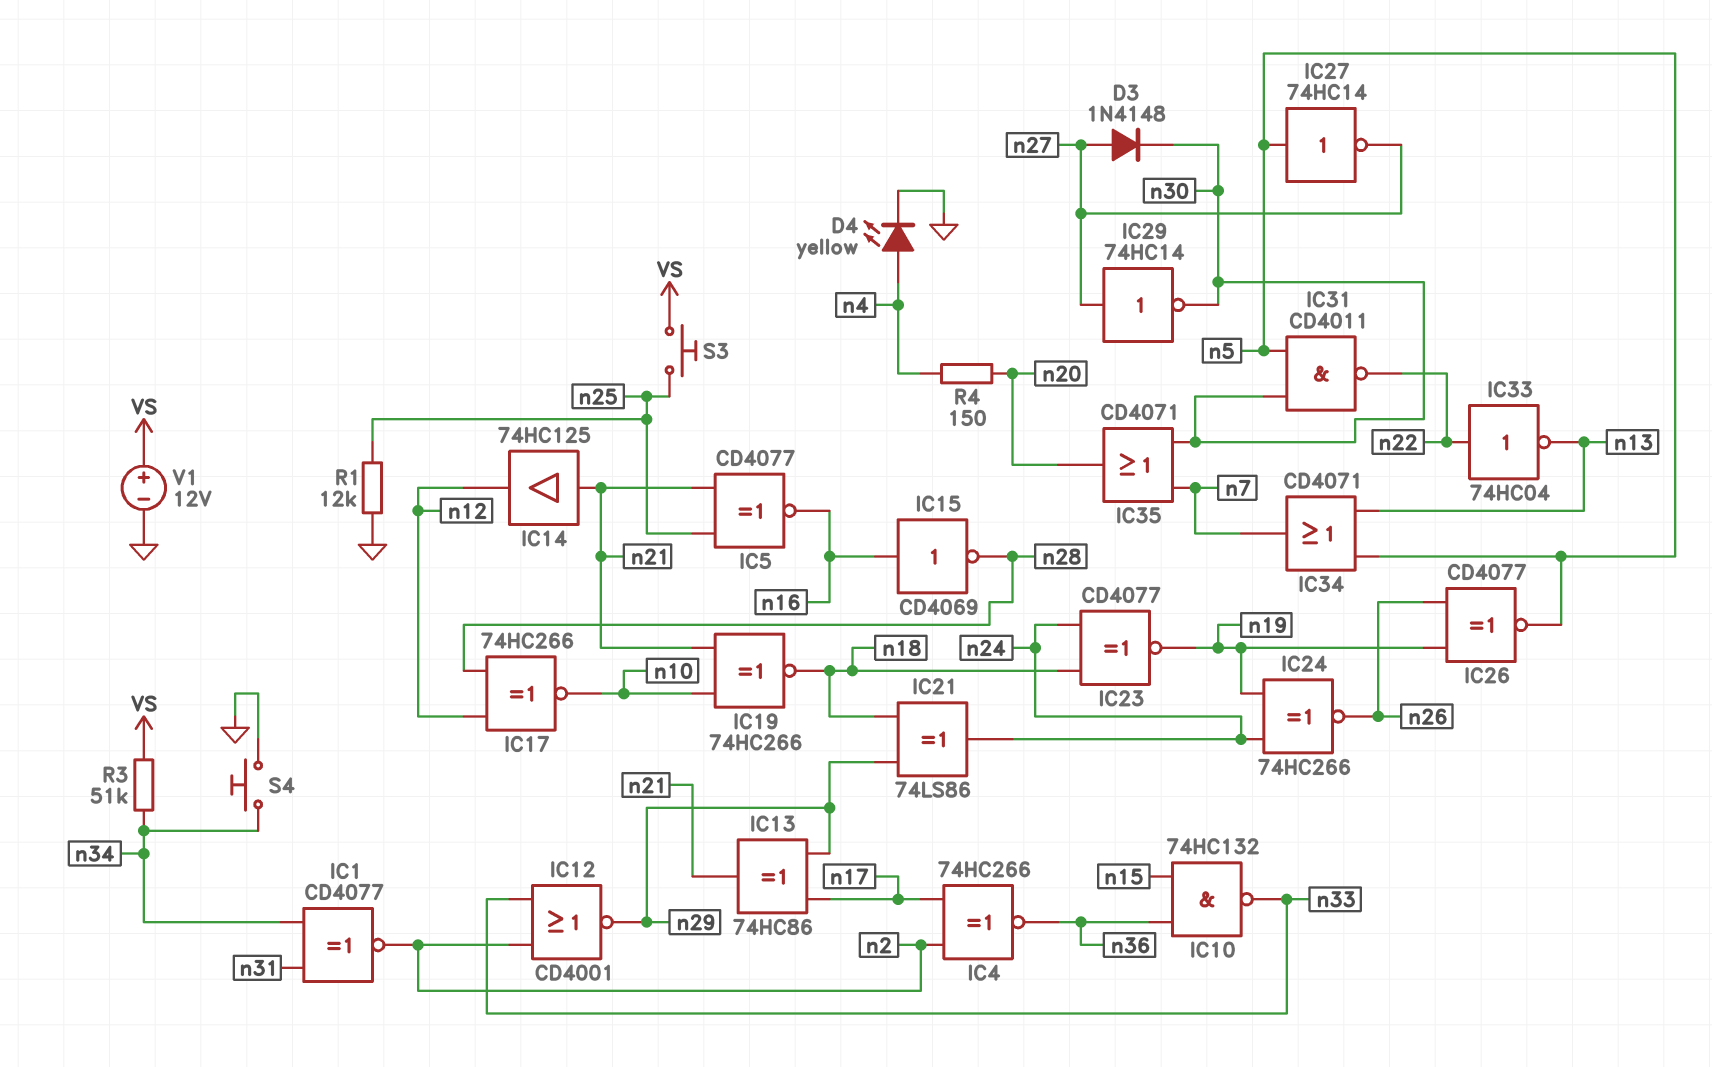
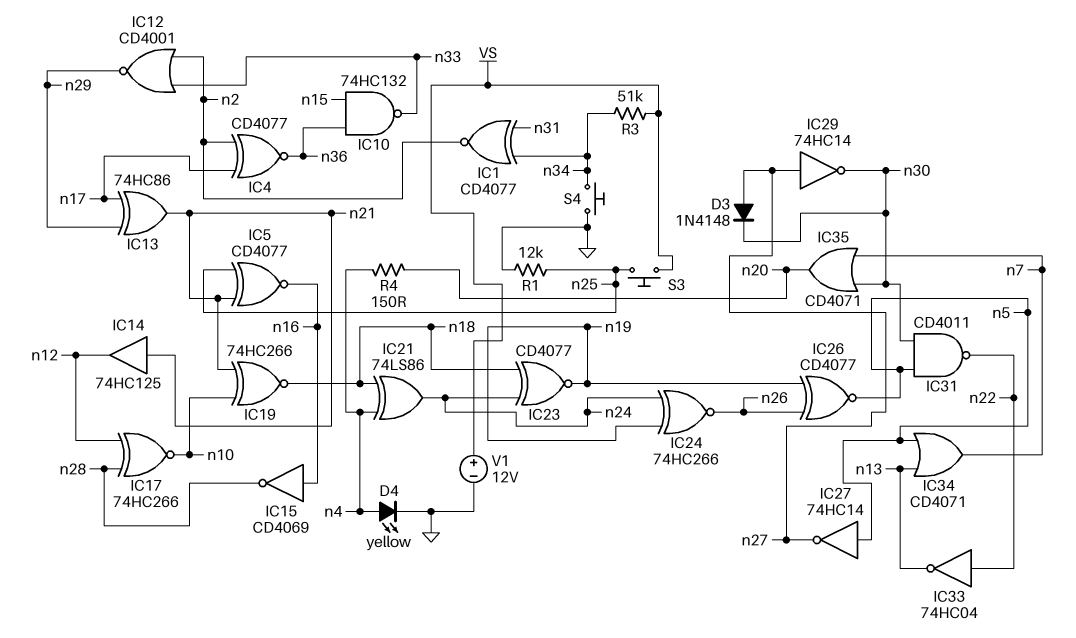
IC4: XNOR 74HC266 (in n2, in n17, out n36) -> XNOR CD4077 (in n2, in n17, out n36)
IC21: XOR 74LS86 (in n18, in n29, out n24) -> XOR 74LS86 (in n4, in n18, out n24)

